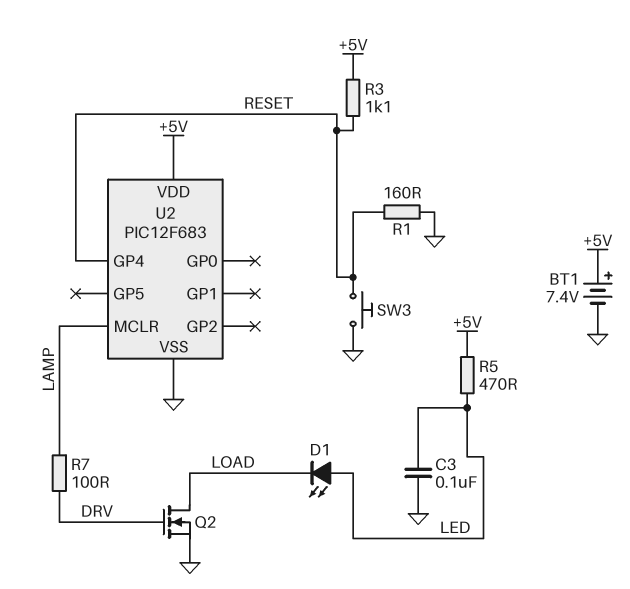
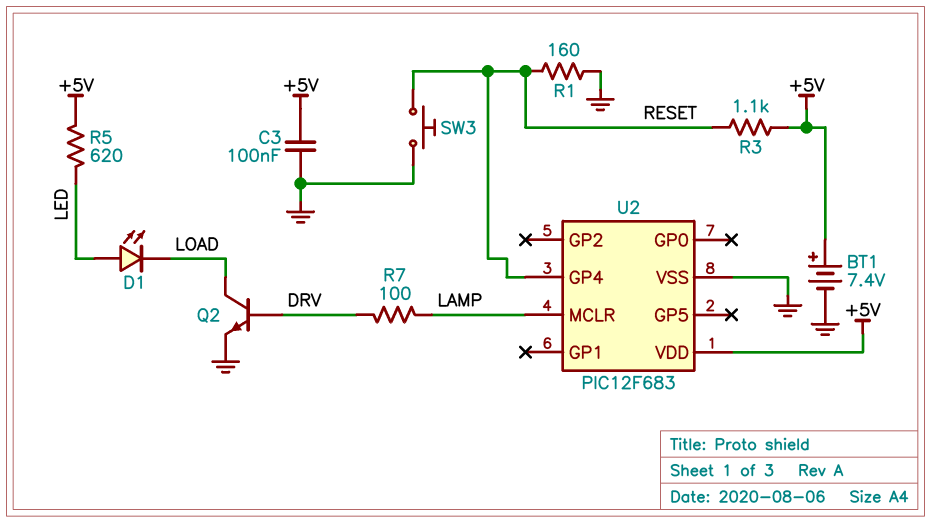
C3: 100nF (GND, LED) -> 100nF (+5V, GND)
Q2: NMOS (G DRV, D LOAD, S GND) -> NPN (B DRV, C LOAD, E GND)
R5: 470 (+5V, LED) -> 620 (+5V, LED)

